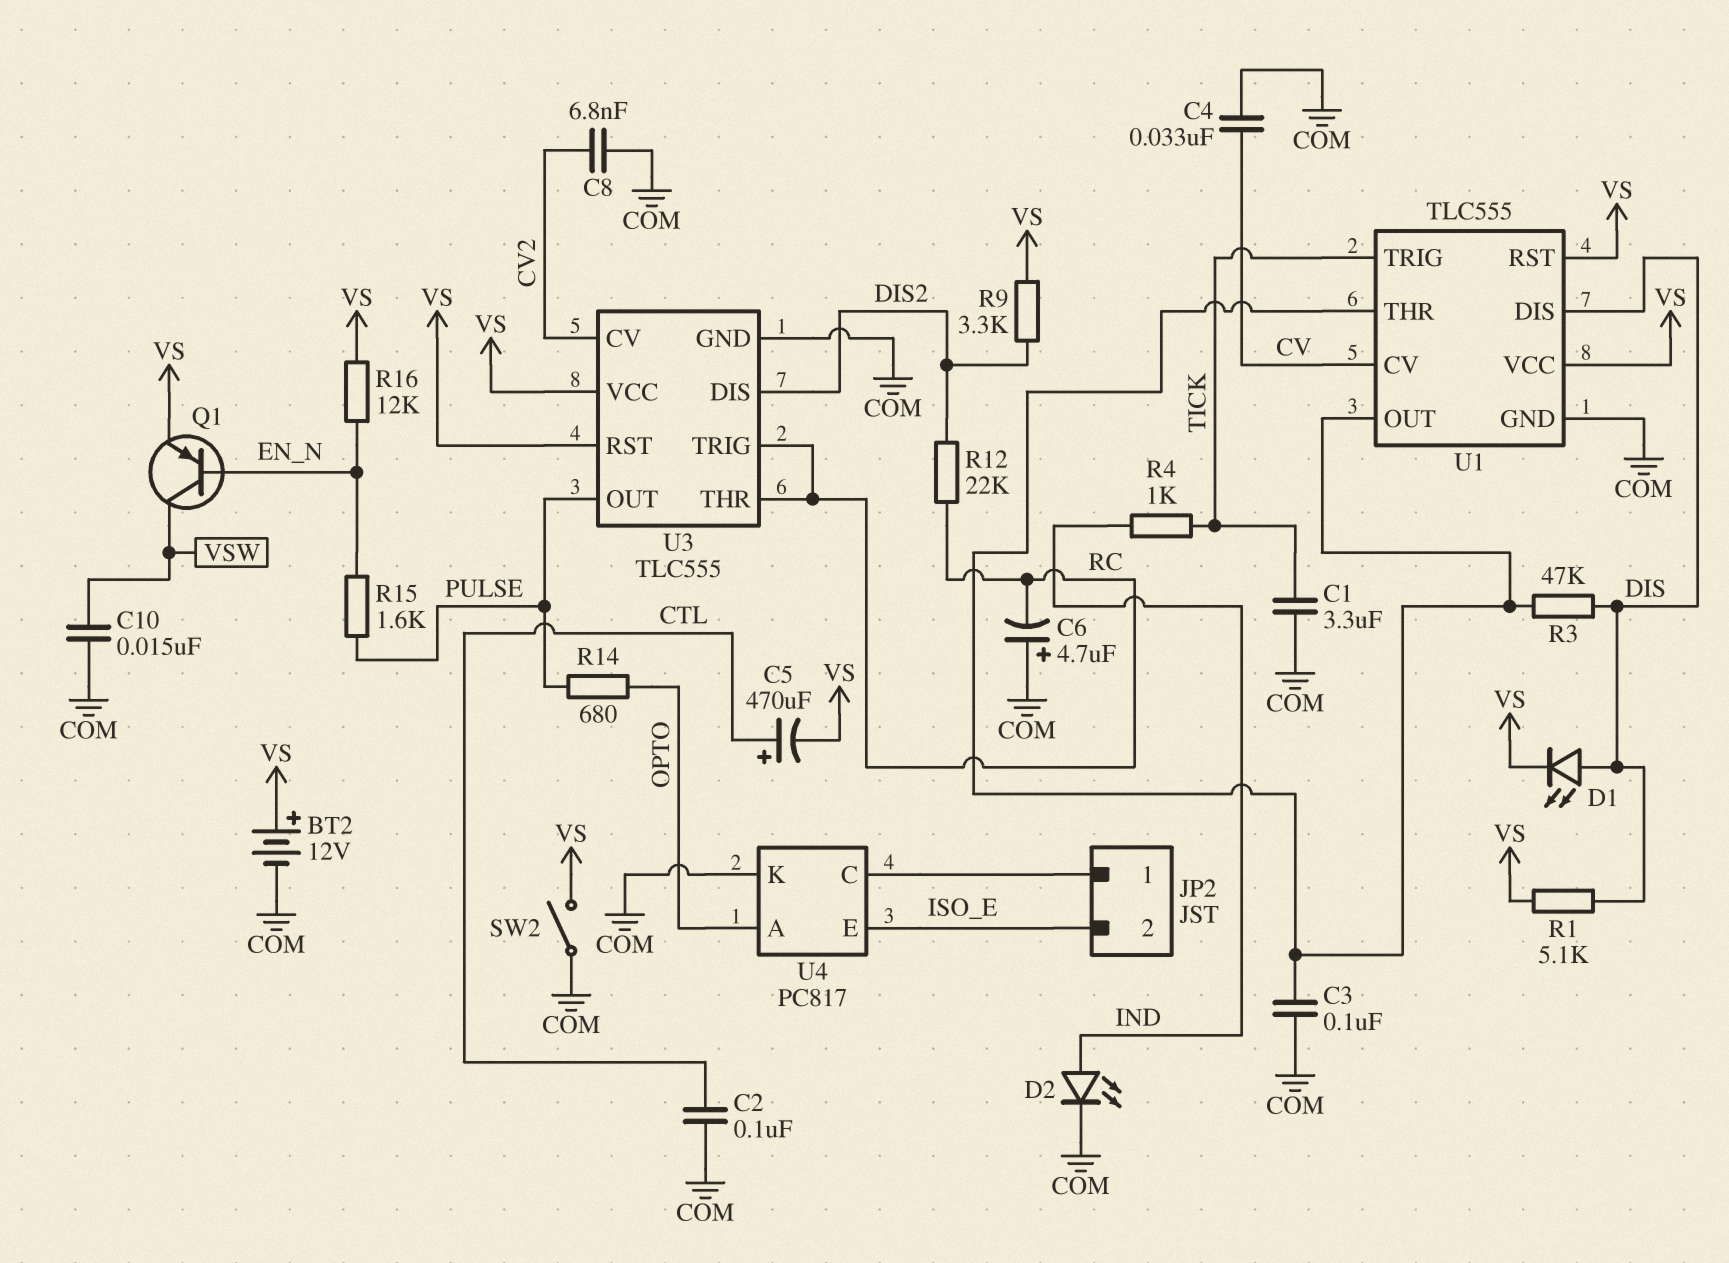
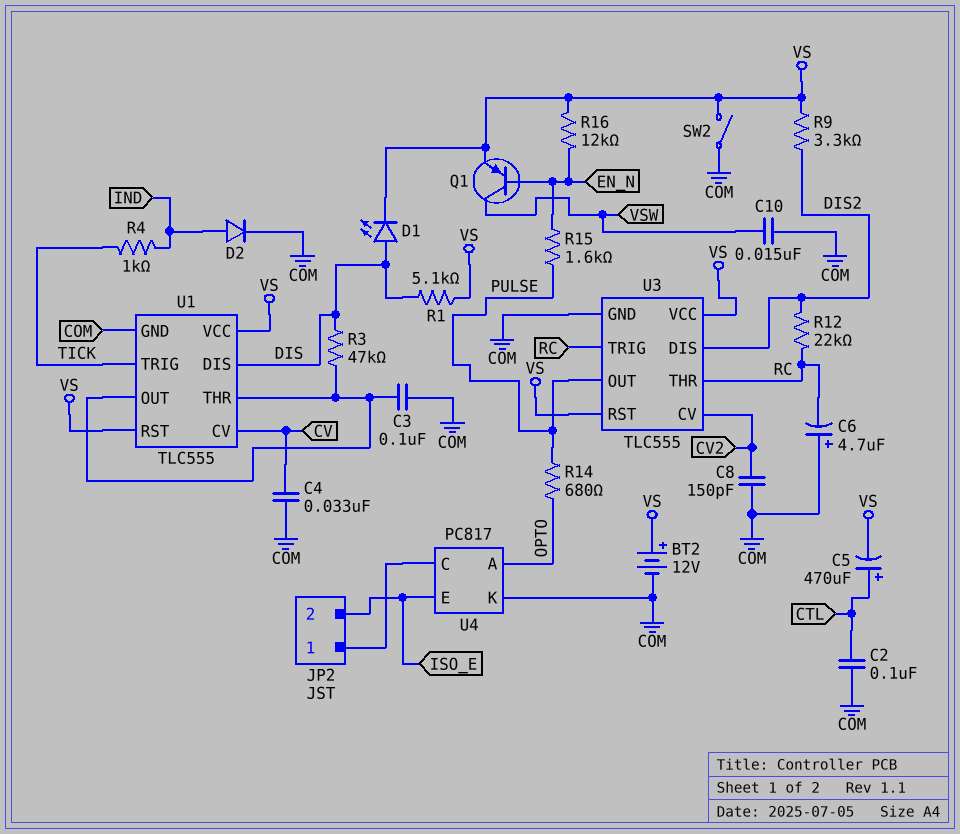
C1: 3.3uF (COM, TICK) -> none
C8: 6.8nF (COM, CV2) -> 150pF (COM, CV2)
D2: LED (A IND, K COM) -> diode (A IND, K COM)

